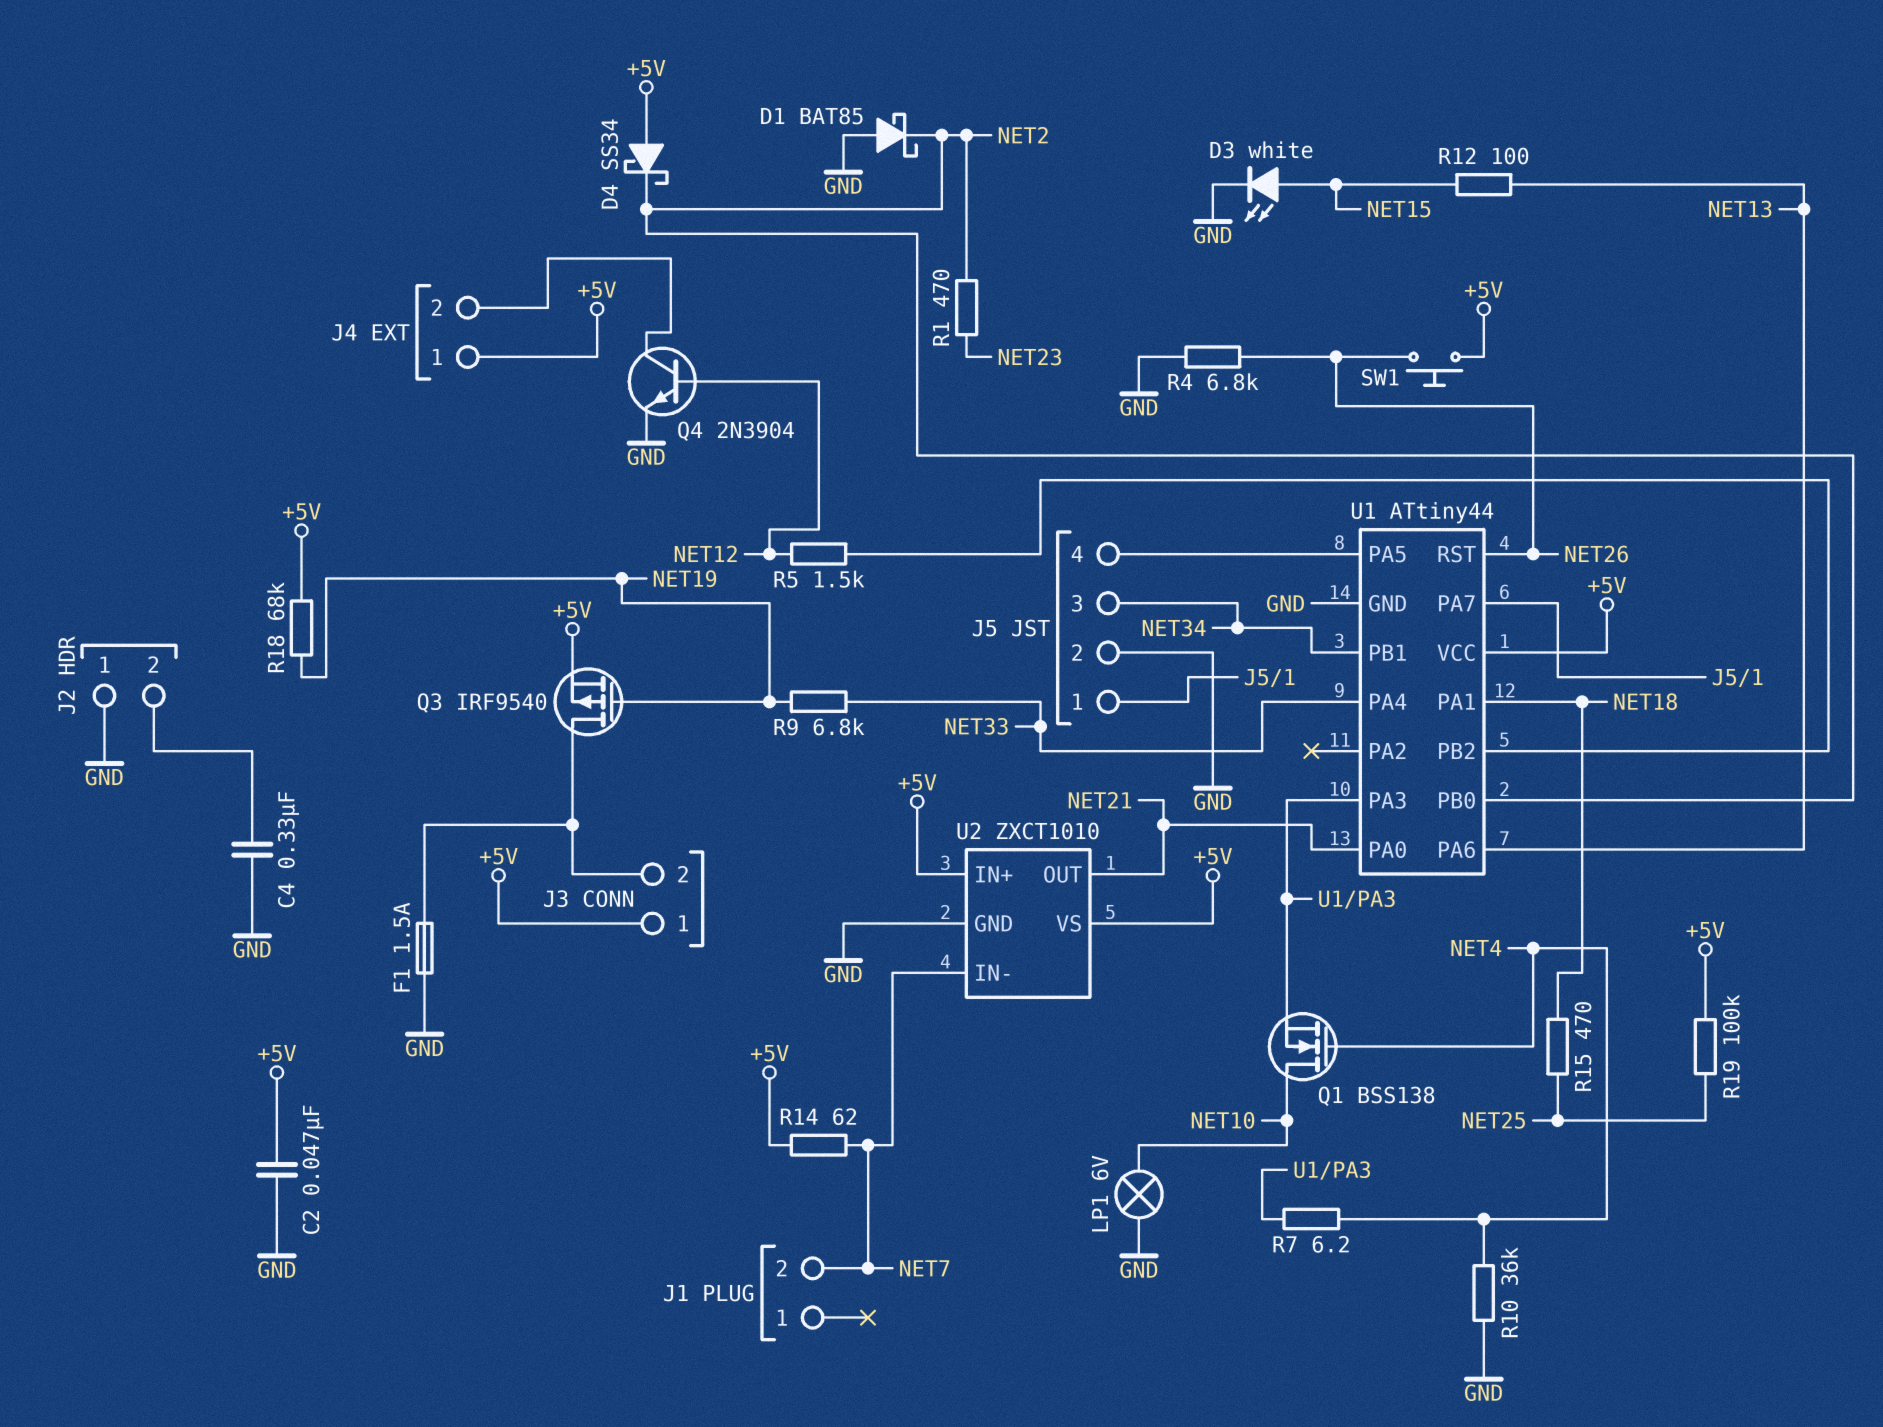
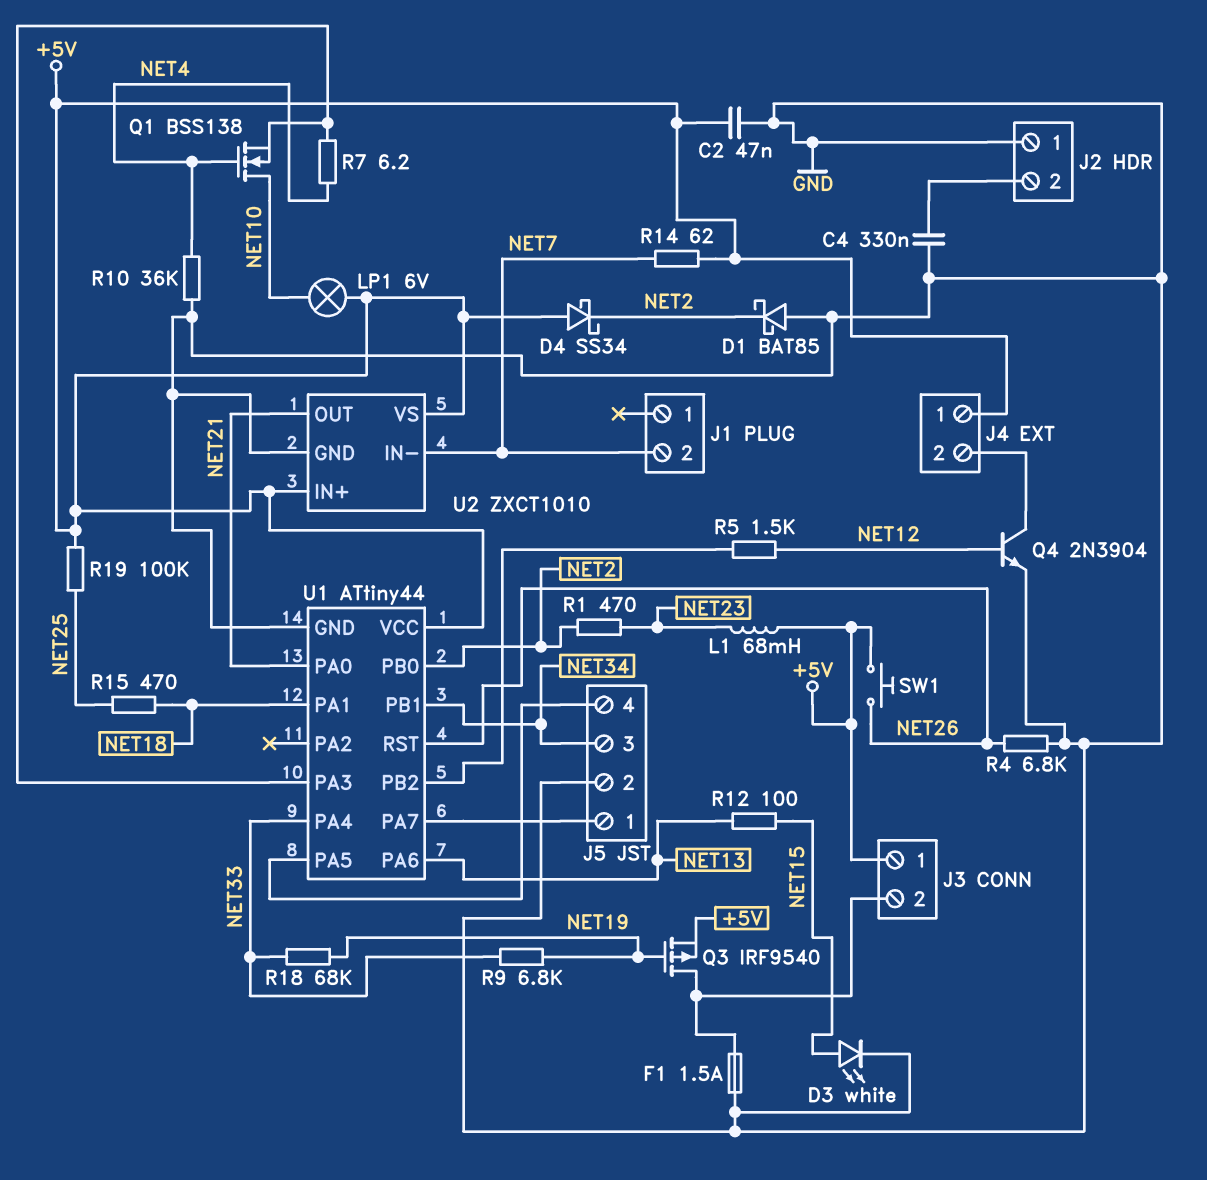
L1: none -> 68mH (+5V, NET23)
LP1: lamp 6V (GND, NET10) -> lamp 6V (+5V, NET10)
R18: 68k (+5V, NET19) -> 68k (NET19, NET33)

